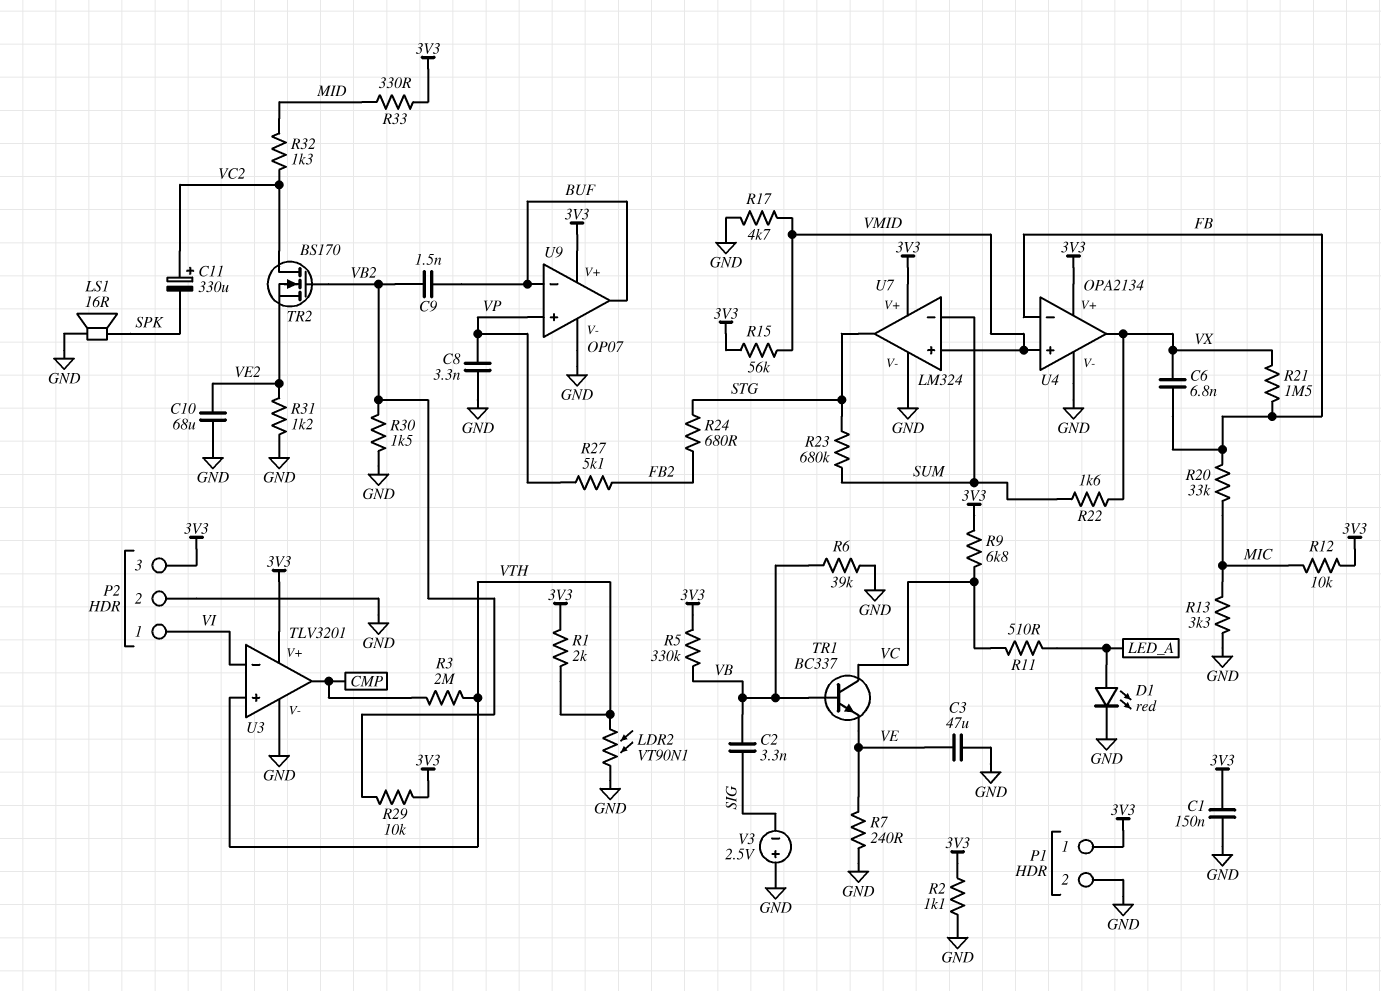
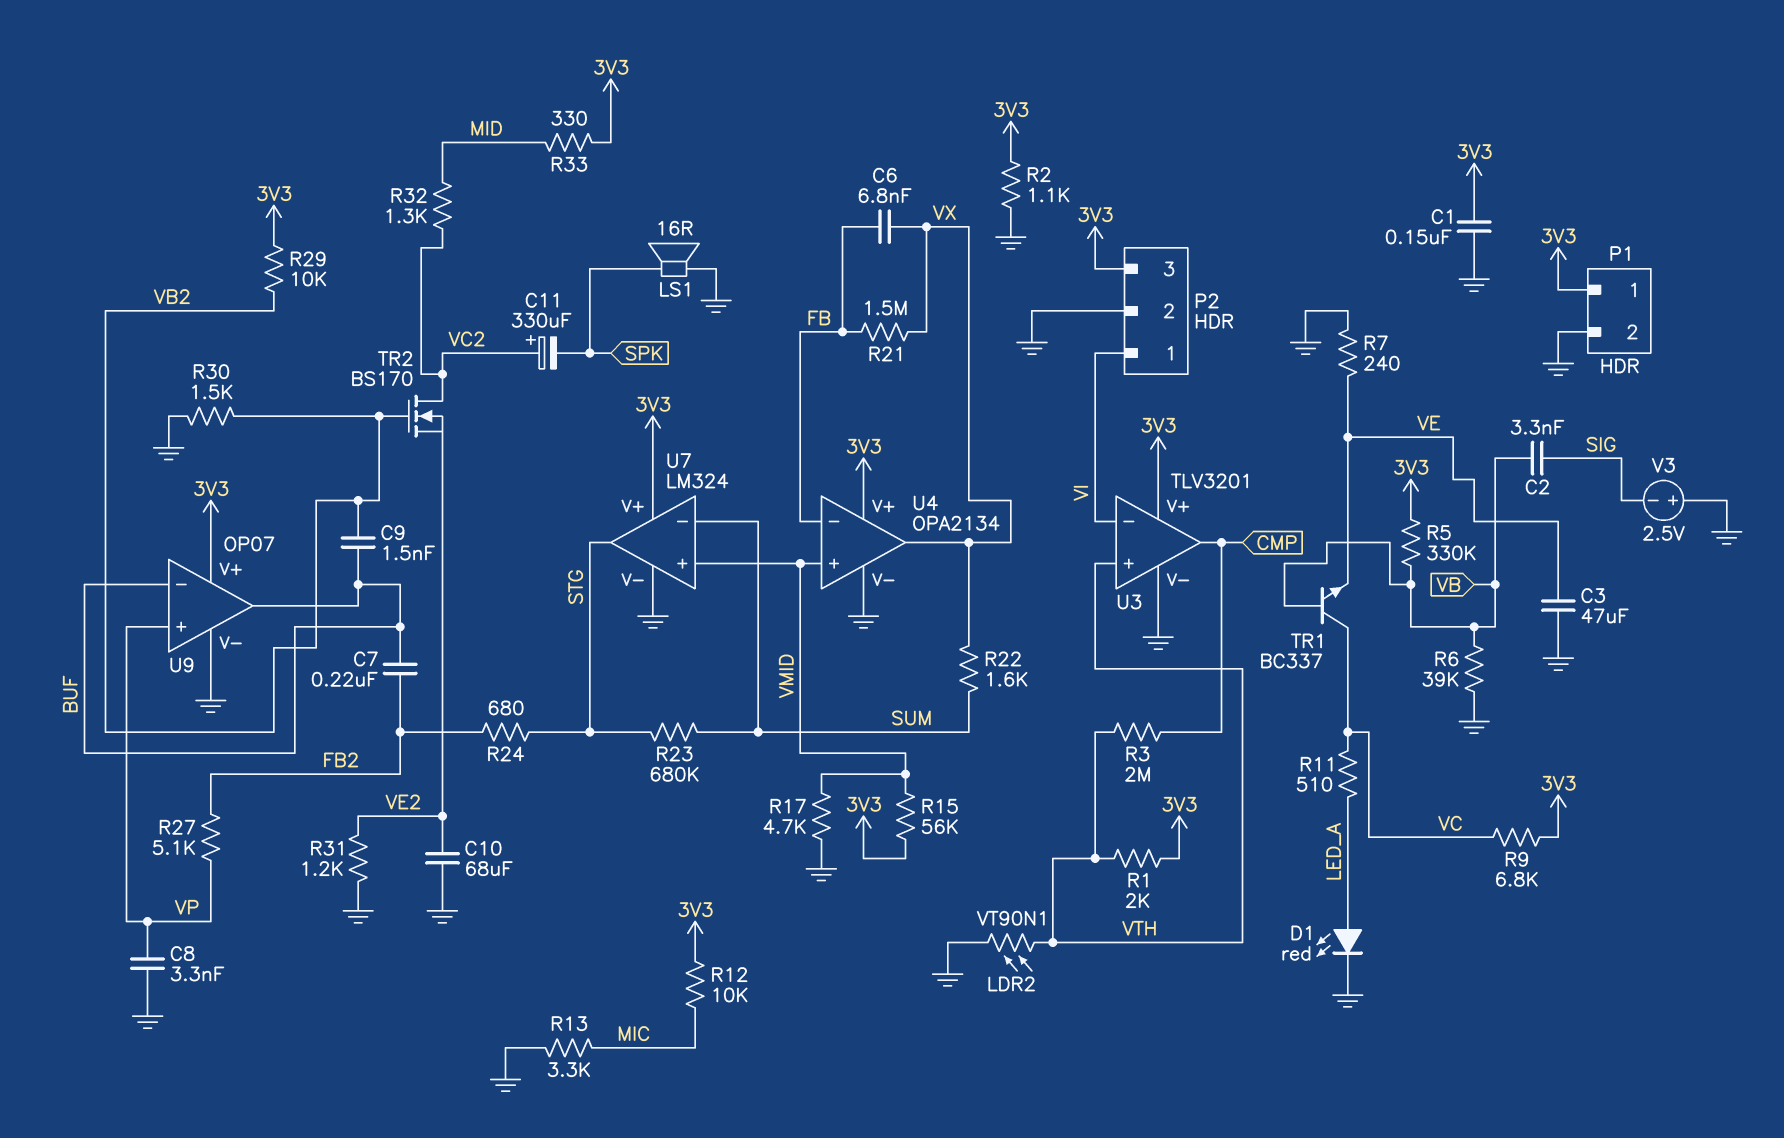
C7: none -> 220nF (BUF, FB2)
R20: 33k (FB, MIC) -> none

